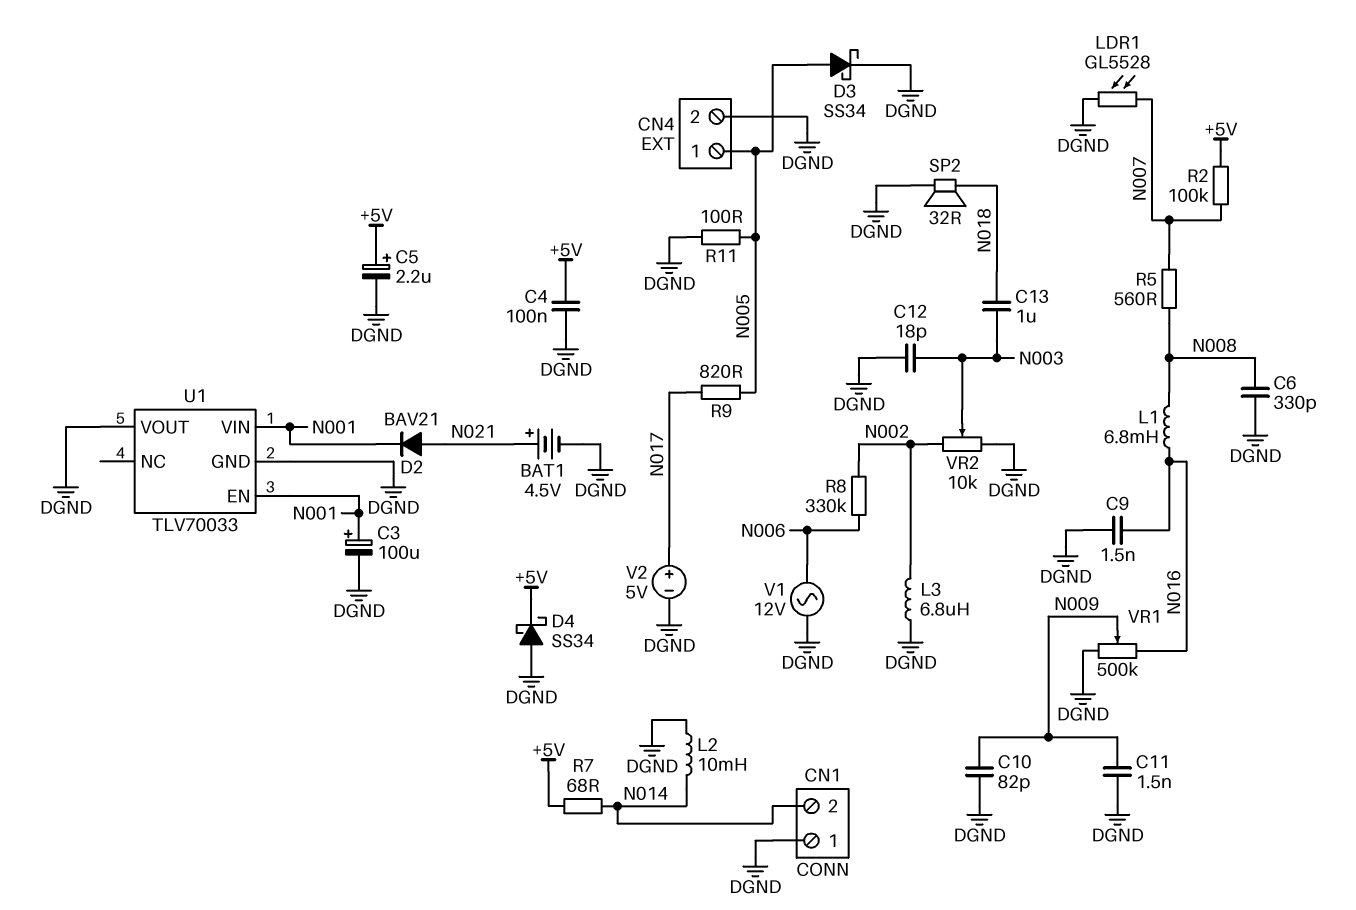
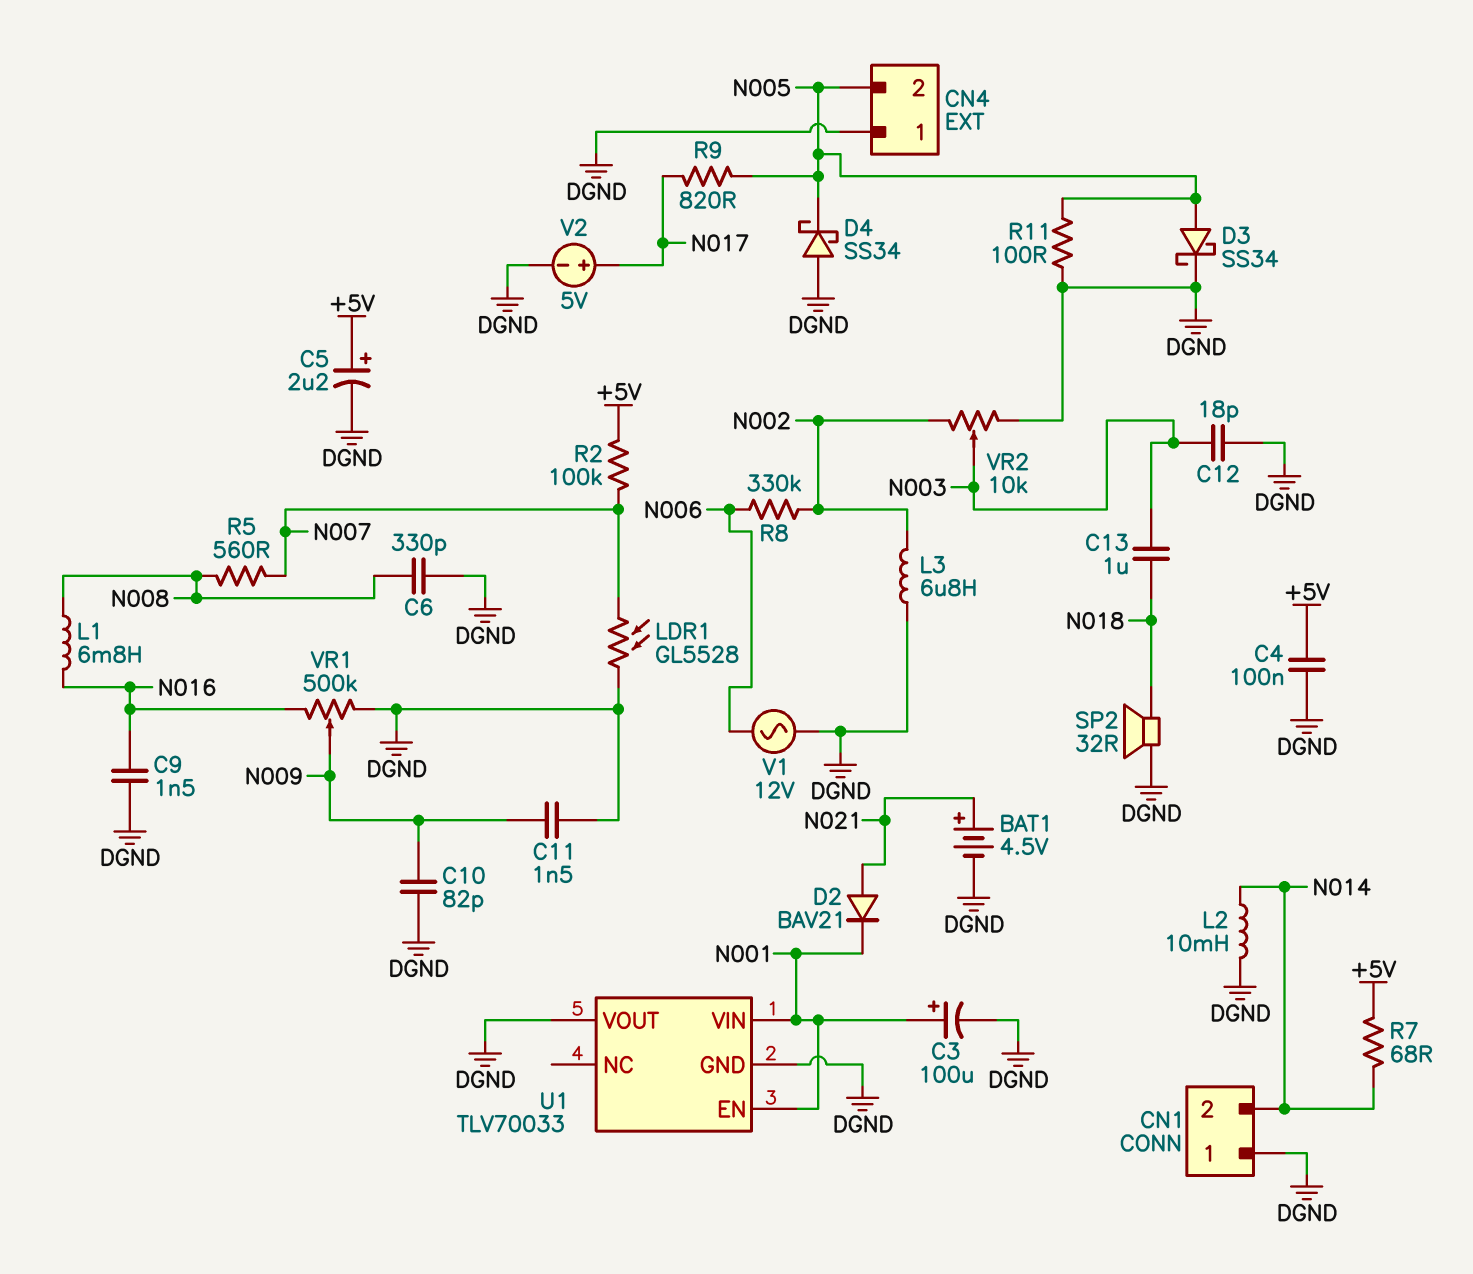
CN4 pin 1: N005 -> DGND
CN4 pin 2: DGND -> N005
D4: schottky SS34 (A DGND, K +5V) -> schottky SS34 (A DGND, K N005)

